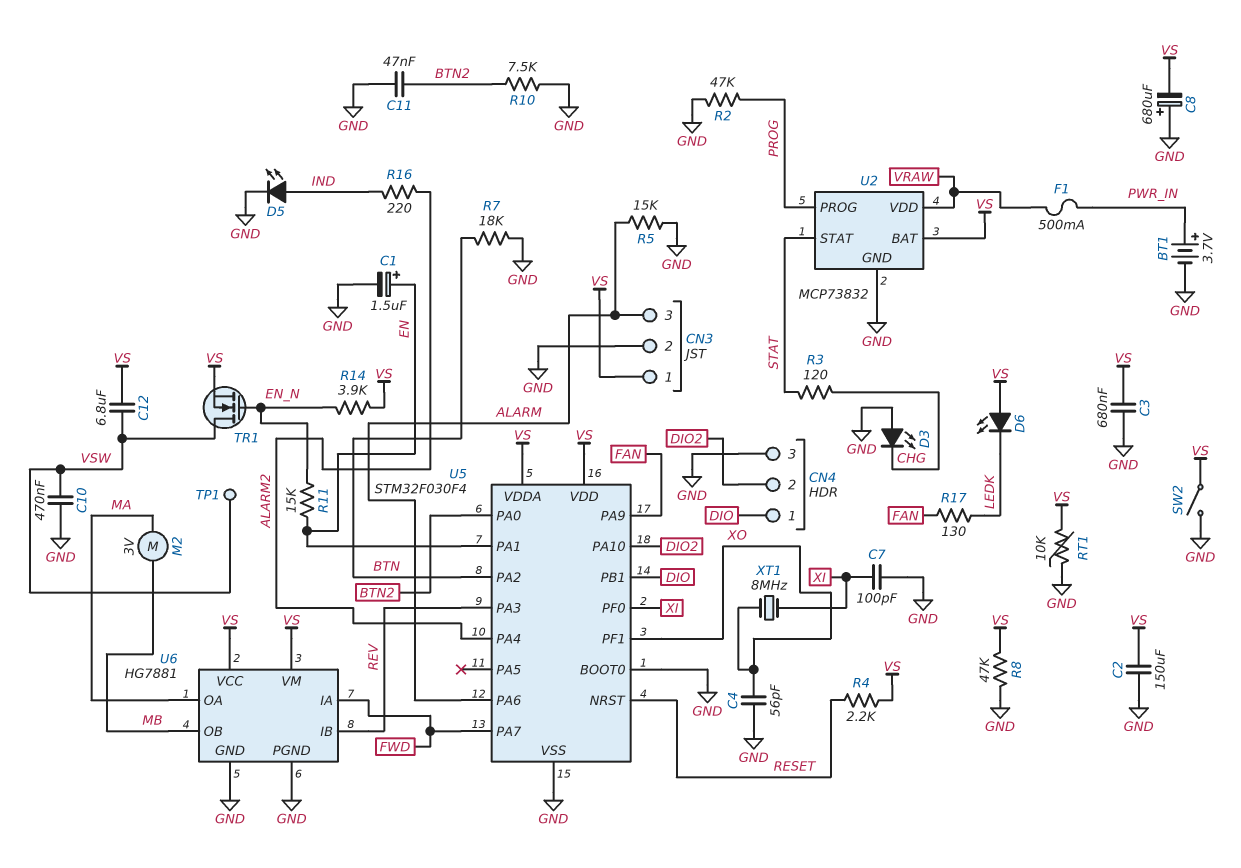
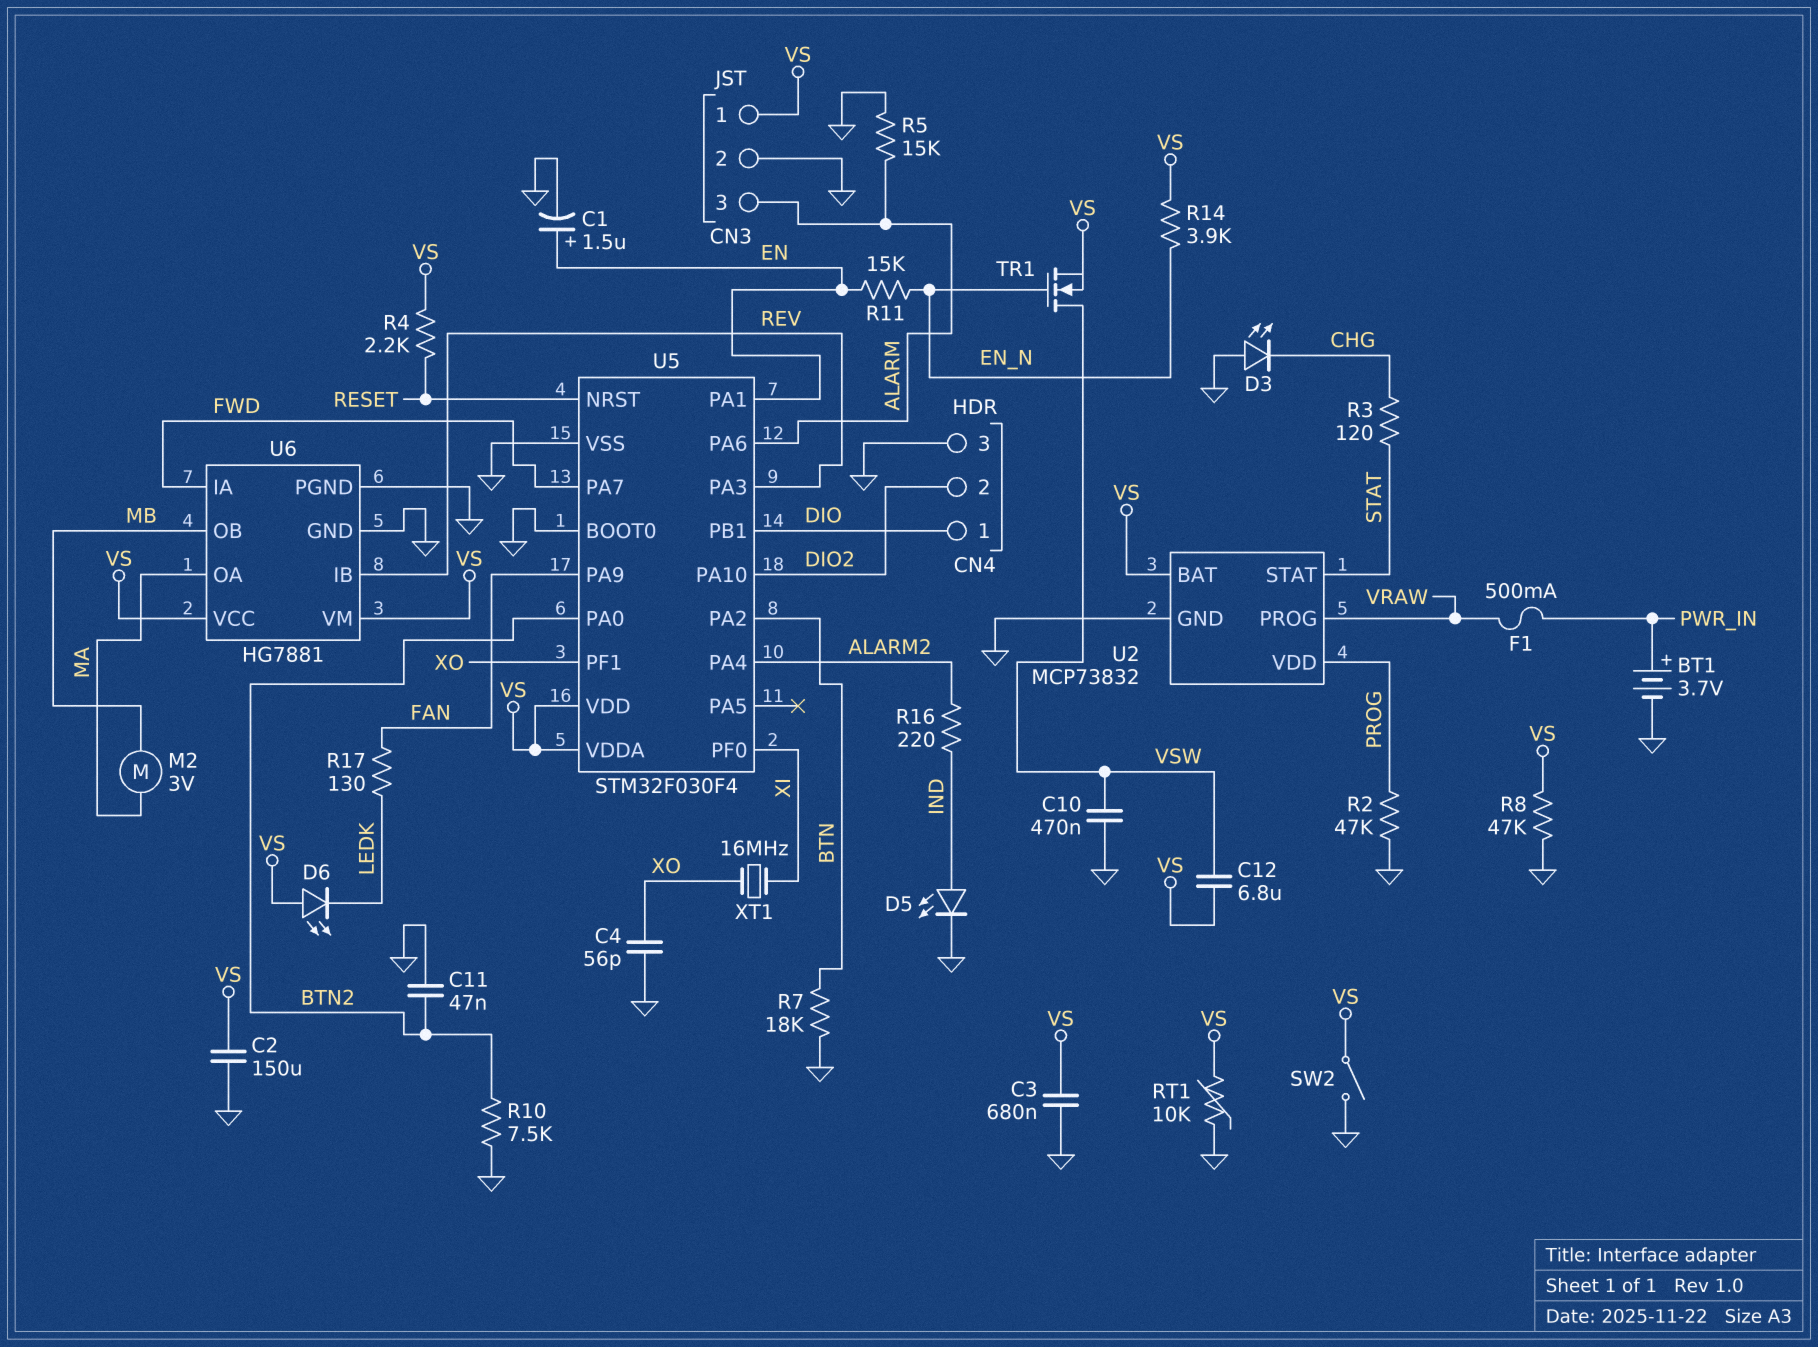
C7: 100pF (GND, XI) -> none
C8: 680uF (plus GND, minus VS) -> none
TP1: test point (VSW) -> none
U2 pin PROG: PROG -> VRAW
U2 pin VDD: VRAW -> PROG
XT1: 8MHz (XI, XO) -> 16MHz (XI, XO)

